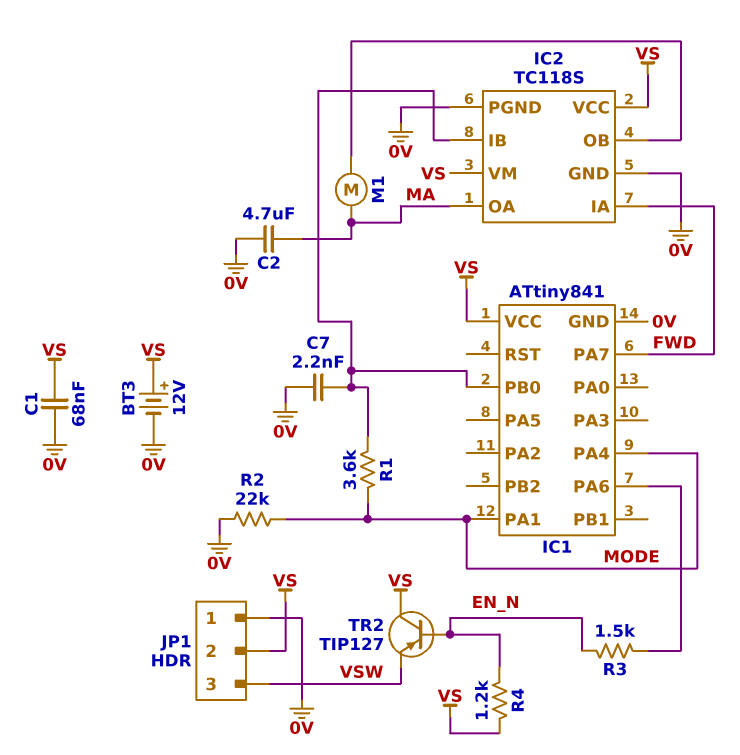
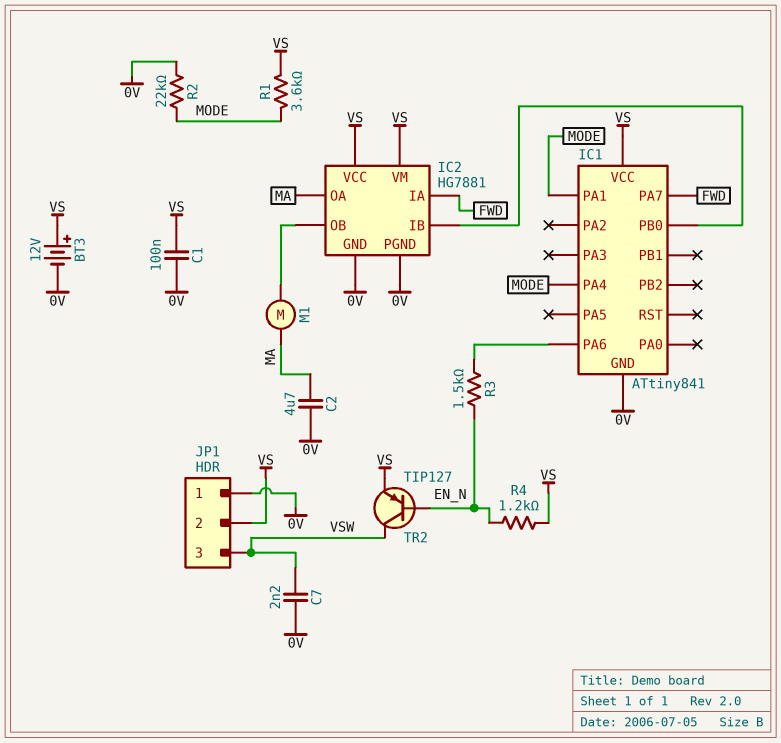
C1: 68nF (0V, VS) -> 100nF (0V, VS)
C7: 2.2nF (0V, IC1/PB0) -> 2.2nF (0V, VSW)
IC2: TC118S -> HG7881
R1: 3.6k (IC1/PB0, MODE) -> 3.6k (MODE, VS)
TR2: PNP TIP127 (B EN_N, C VS, E VSW) -> PNP TIP127 (B EN_N, C VSW, E VS)

